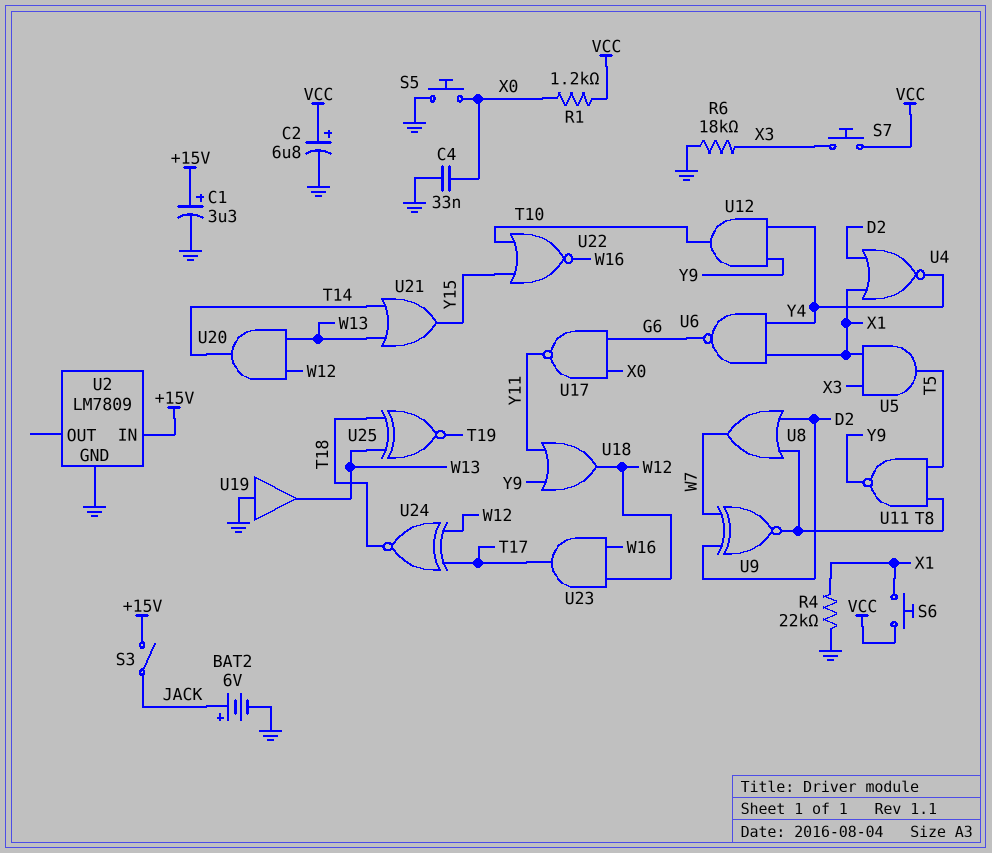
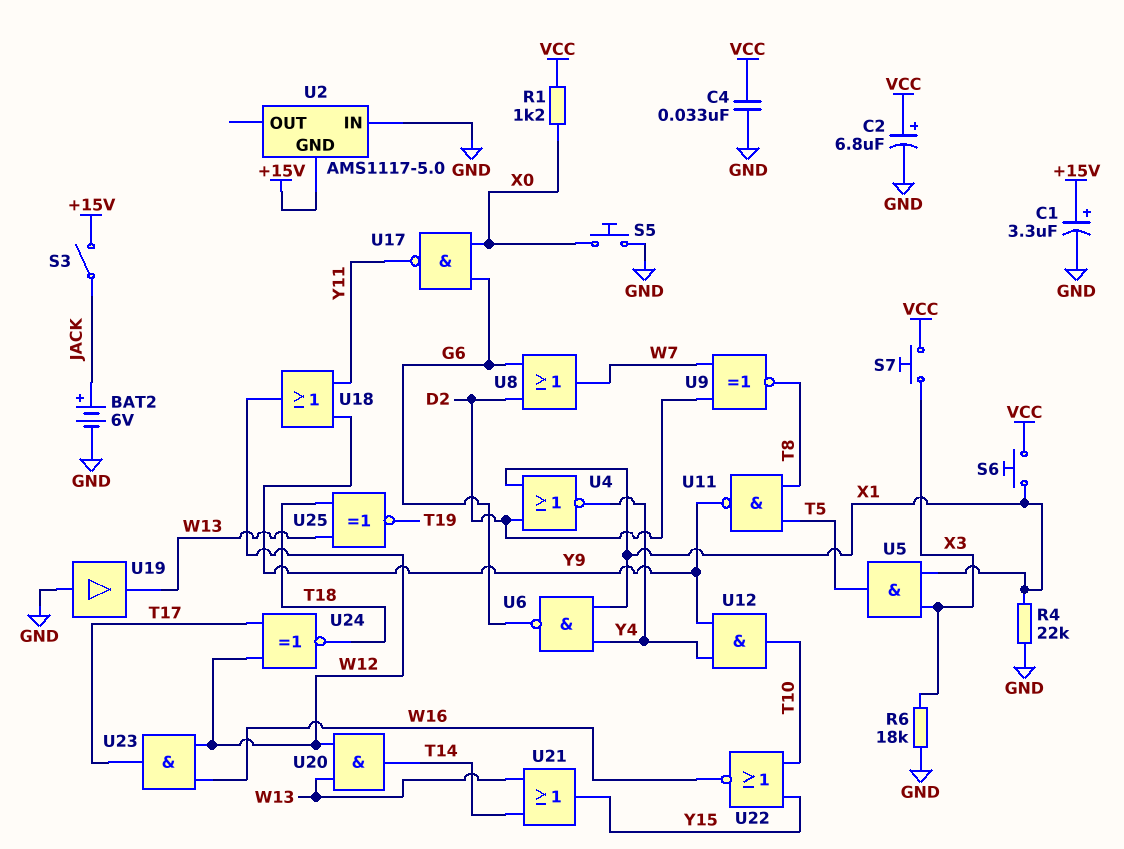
C4: 33nF (GND, X0) -> 33nF (GND, VCC)
U2: LM7809 -> AMS1117-5.0
U2 pin GND: GND -> +15V
U2 pin IN: +15V -> GND
U8: OR (in D2, in T8, out W7) -> OR (in D2, in G6, out W7)

